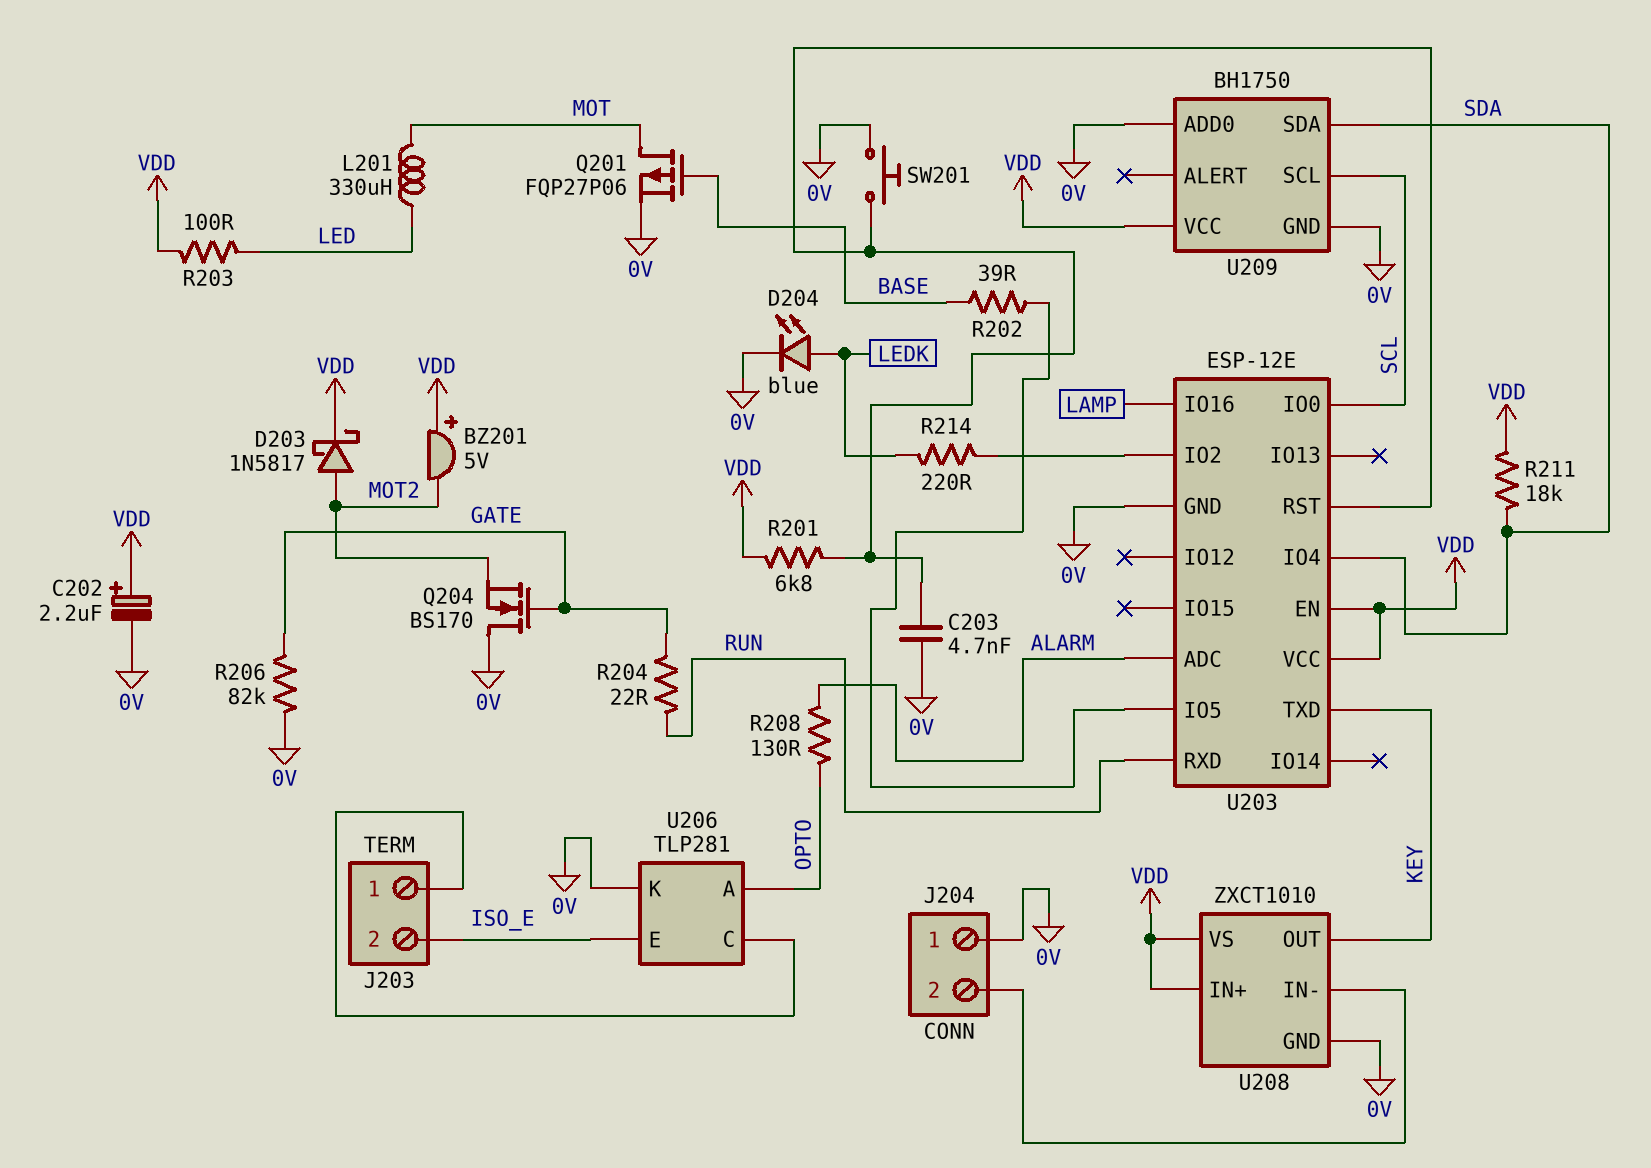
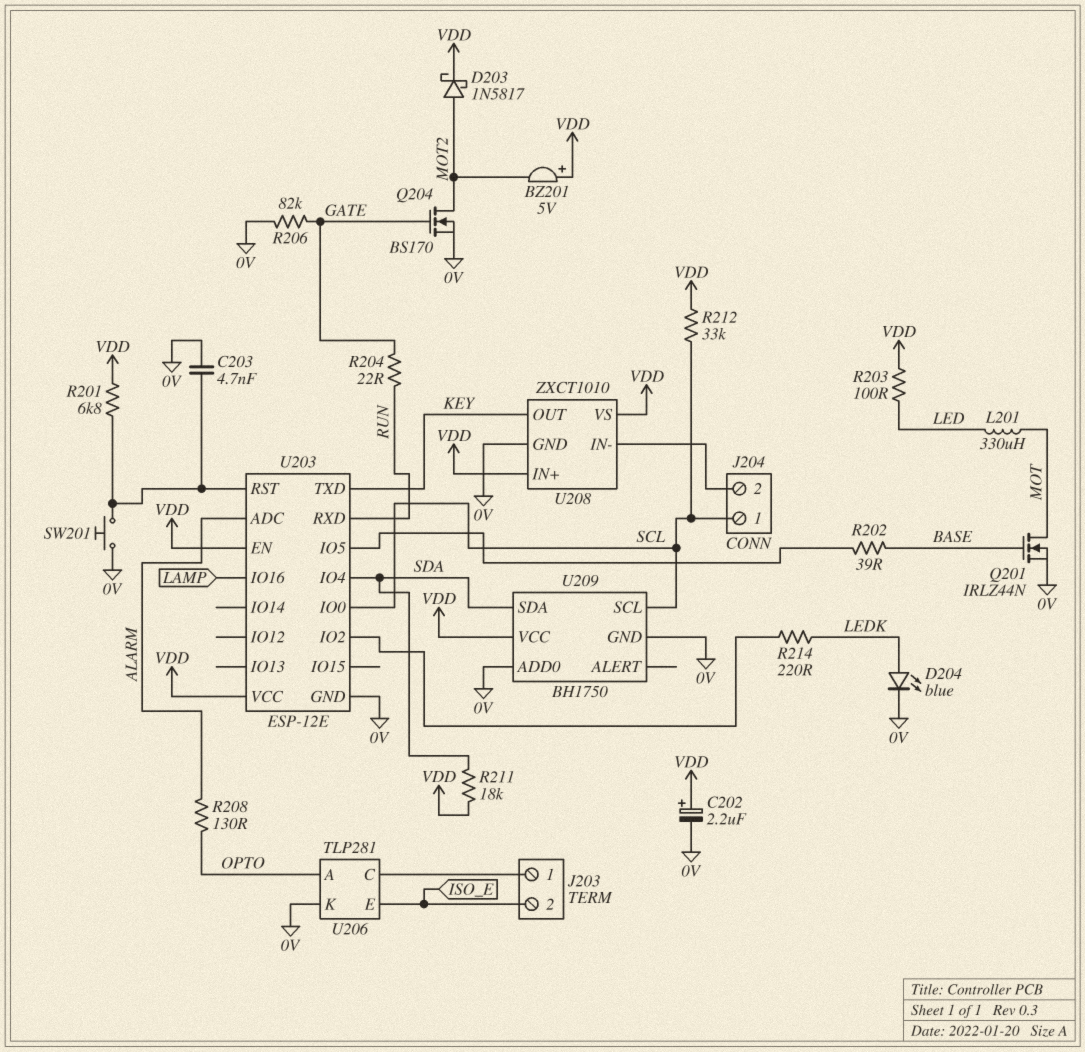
J204 pin 1: 0V -> SCL
Q201: PMOS FQP27P06 (G BASE, D MOT, S 0V) -> NMOS IRLZ44N (G BASE, D MOT, S 0V)
Q204: NMOS BS170 (G GATE, D 0V, S MOT2) -> NMOS BS170 (G GATE, D MOT2, S 0V)
R212: none -> 33k (SCL, VDD)

